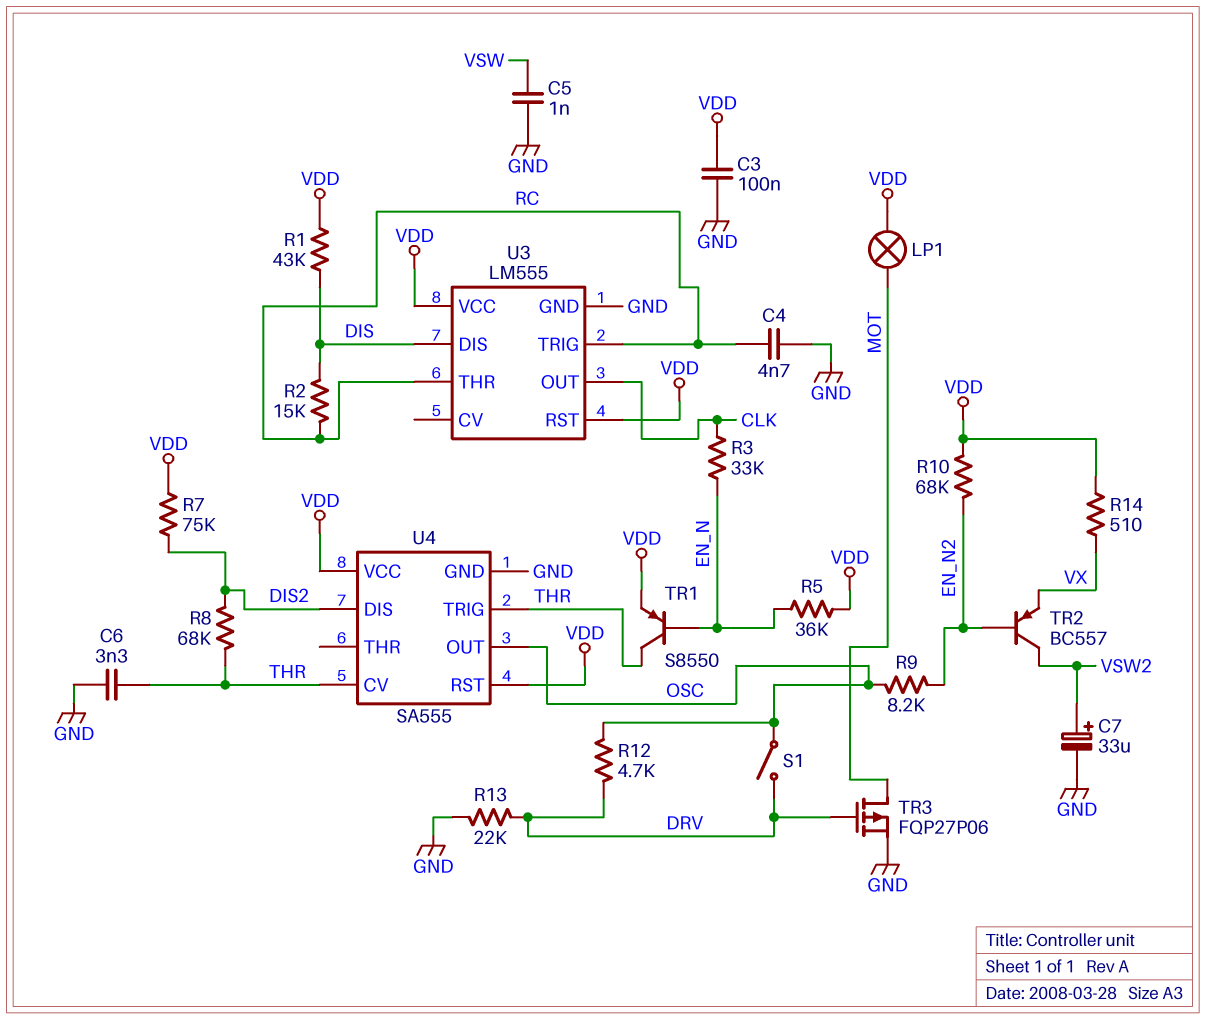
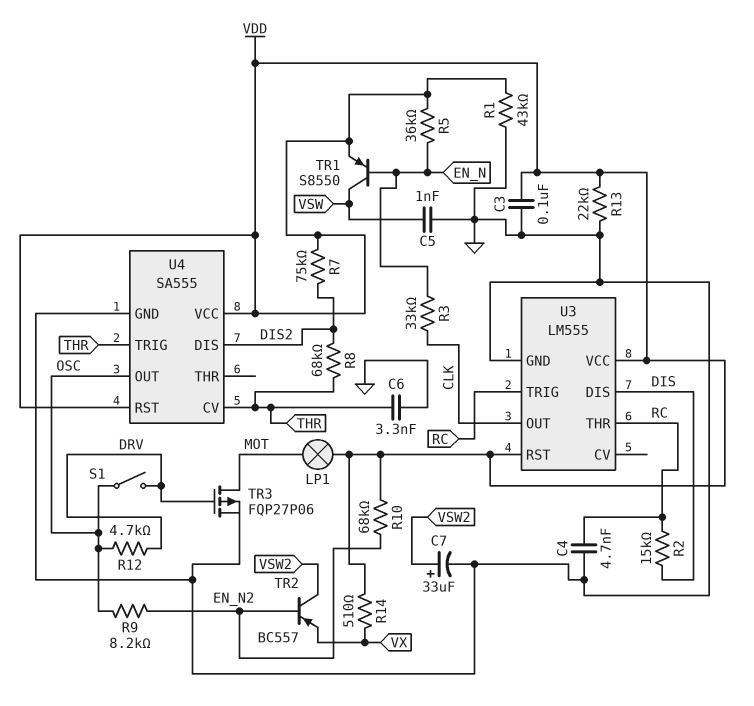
R1: 43k (DIS, VDD) -> 43k (GND, VDD)
R13: 22k (DRV, GND) -> 22k (GND, VDD)
TR1: PNP S8550 (B EN_N, C THR, E VDD) -> PNP S8550 (B EN_N, C VSW, E VDD)

